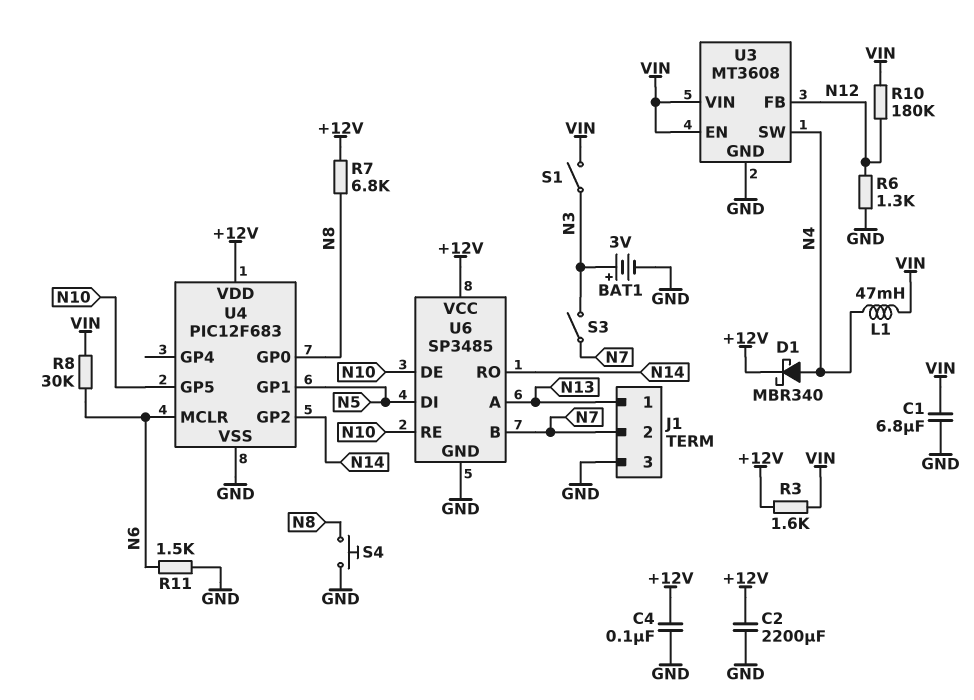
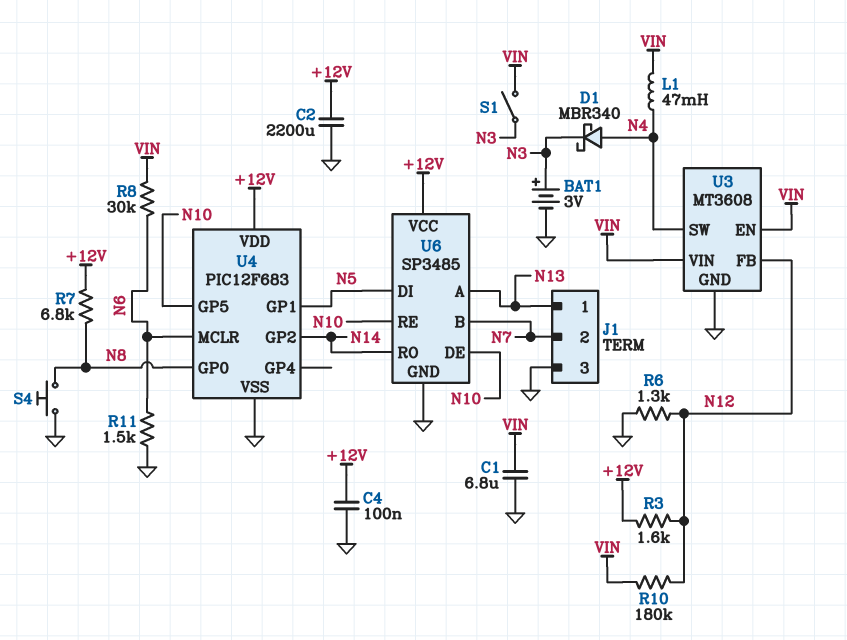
D1: schottky MBR340 (A N4, K +12V) -> schottky MBR340 (A N4, K N3)
R3: 1.6k (+12V, VIN) -> 1.6k (+12V, N12)
S3: switch (N3, N7) -> none

